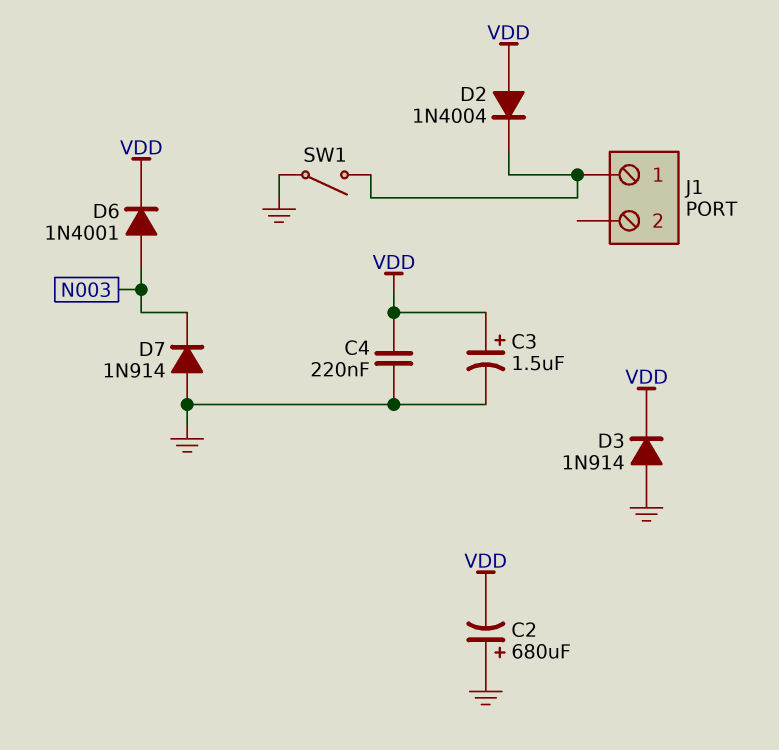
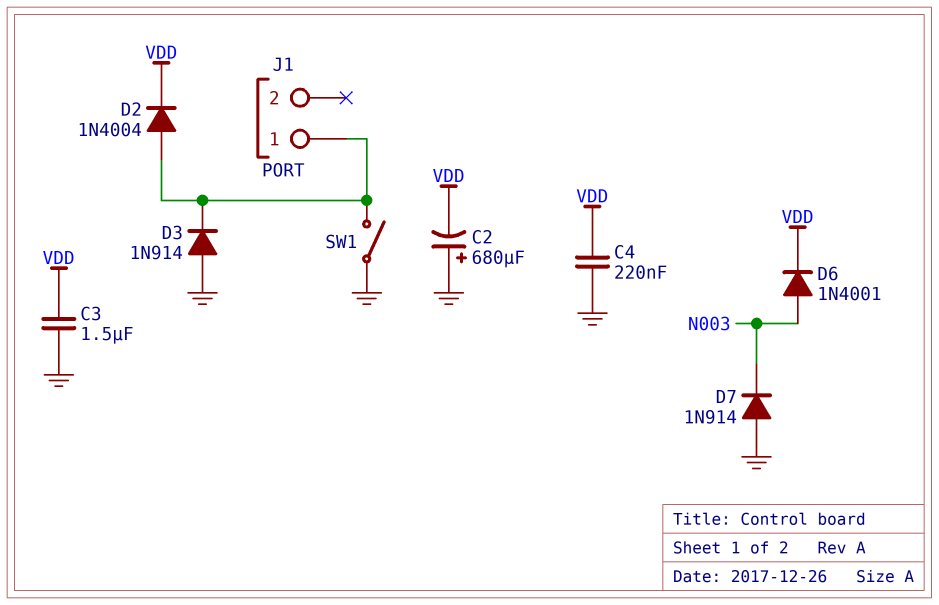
C3: 1.5uF (plus VDD, minus GND) -> 1.5uF (GND, VDD)
D2: diode 1N4004 (A VDD, K J1/1) -> diode 1N4004 (A J1/1, K VDD)
D3: diode 1N914 (A GND, K VDD) -> diode 1N914 (A GND, K J1/1)

